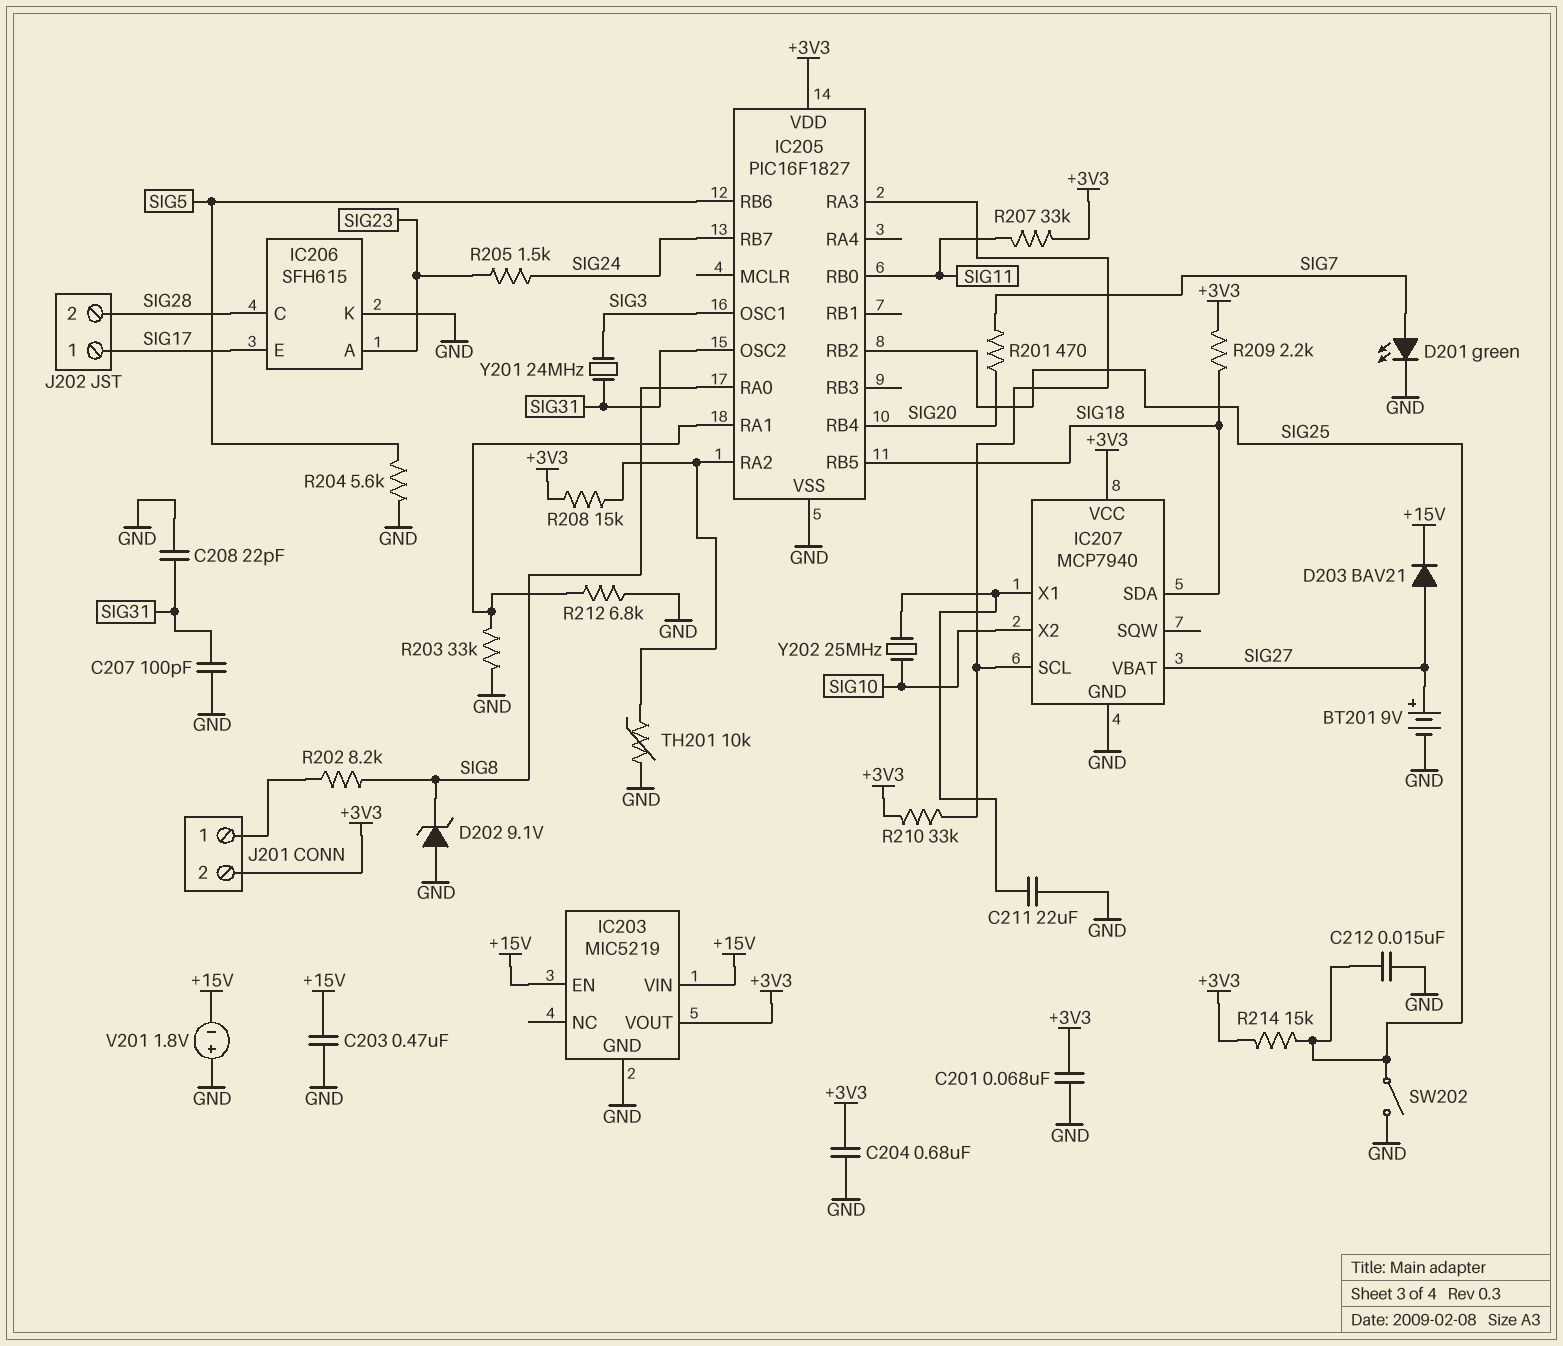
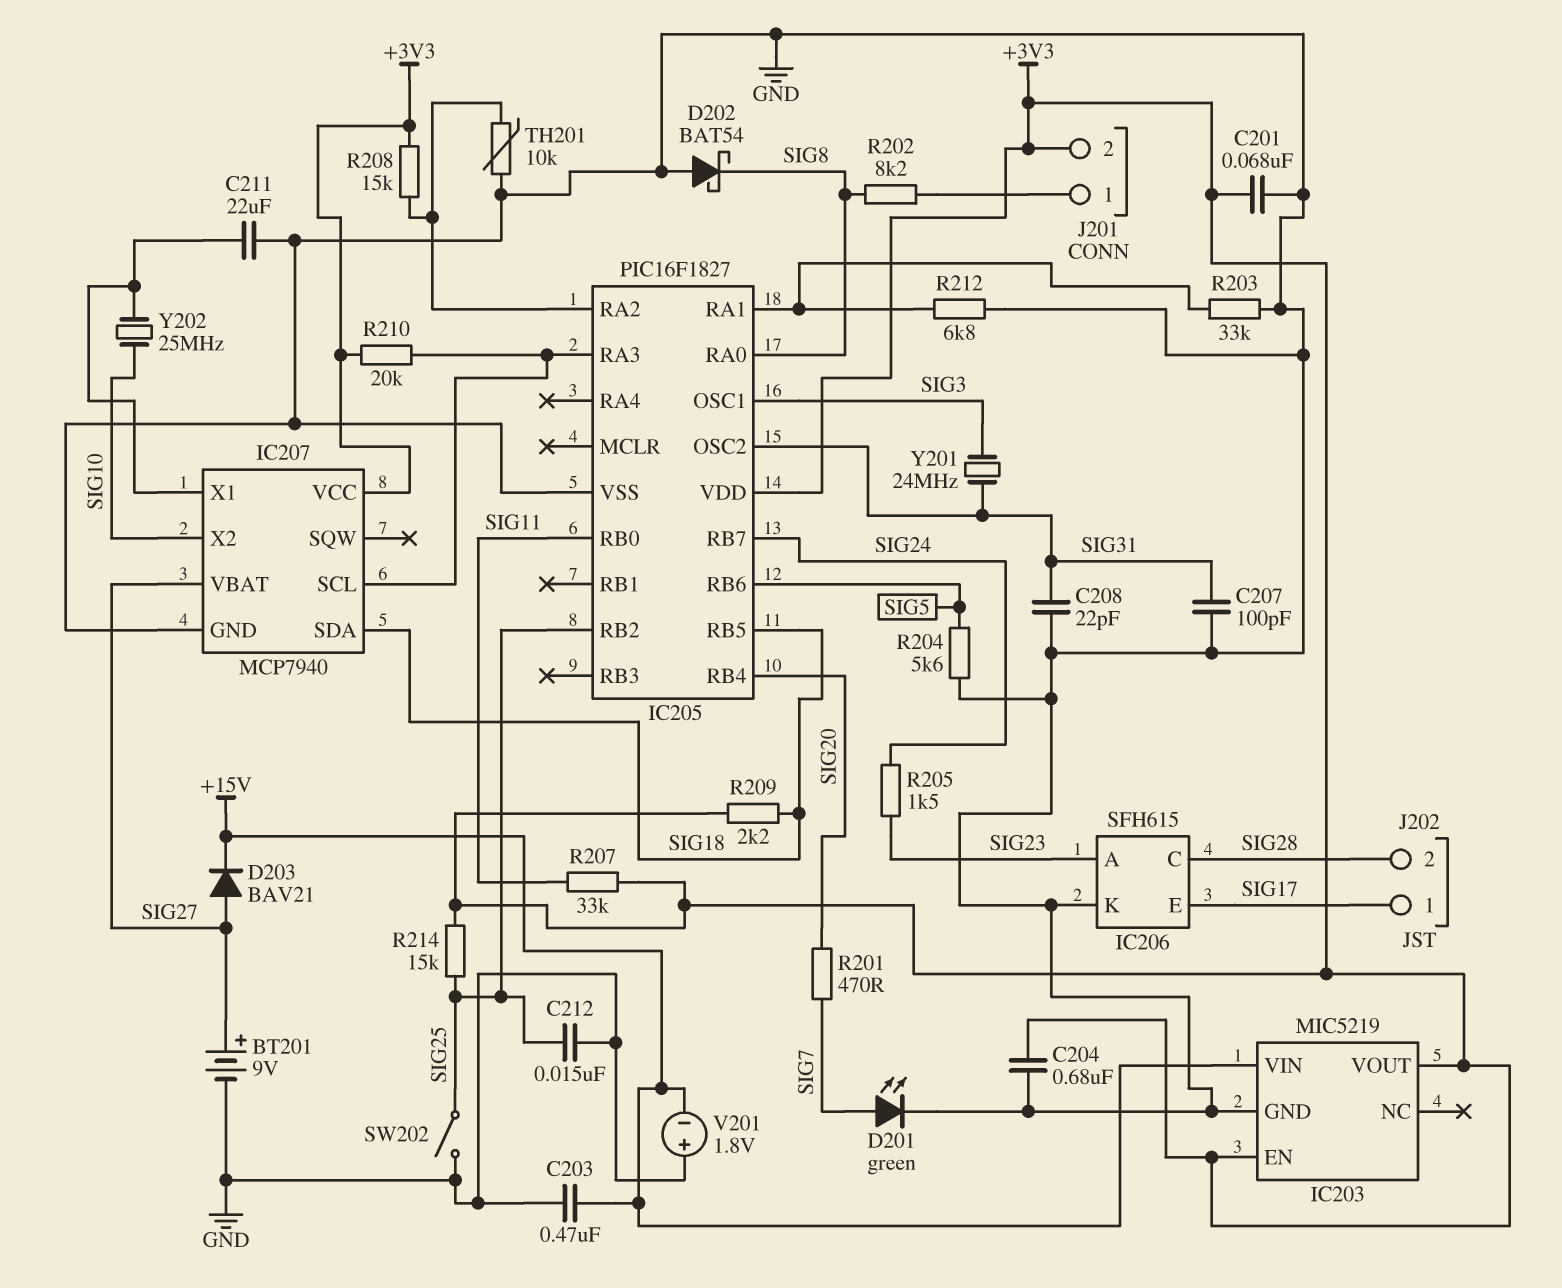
D202: zener 9.1V (A GND, K SIG8) -> schottky BAT54 (A GND, K SIG8)
IC203 pin EN: +15V -> +3V3
R210: 33k (+3V3, IC205/RA3) -> 20k (+3V3, IC205/RA3)

